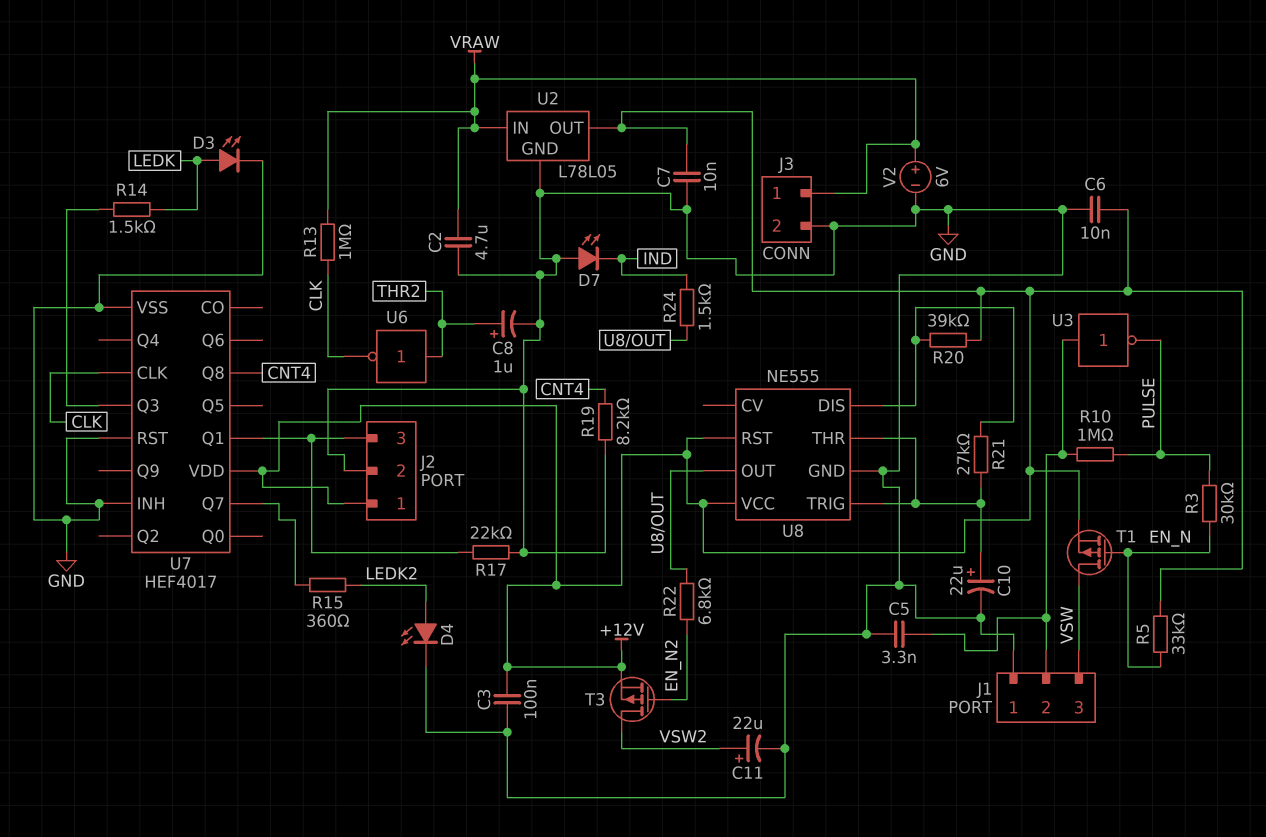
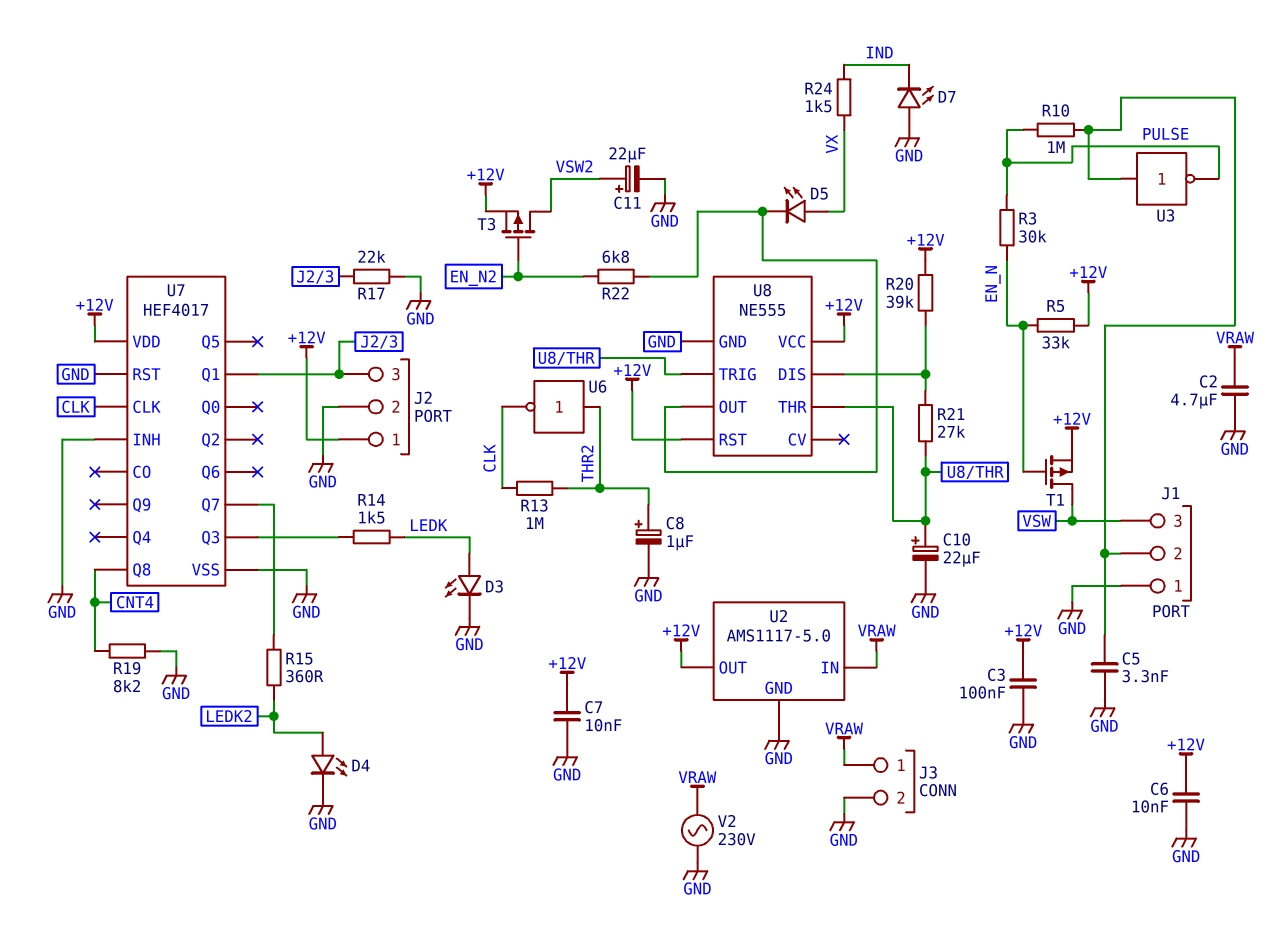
D5: none -> LED (A VX, K U8/OUT)
R13: 1M (CLK, VRAW) -> 1M (CLK, THR2)
R24: 1.5k (IND, U8/OUT) -> 1.5k (IND, VX)
U2: L78L05 -> AMS1117-5.0
V2: 6V (plus VRAW, minus GND) -> AC 230V (GND, VRAW)

